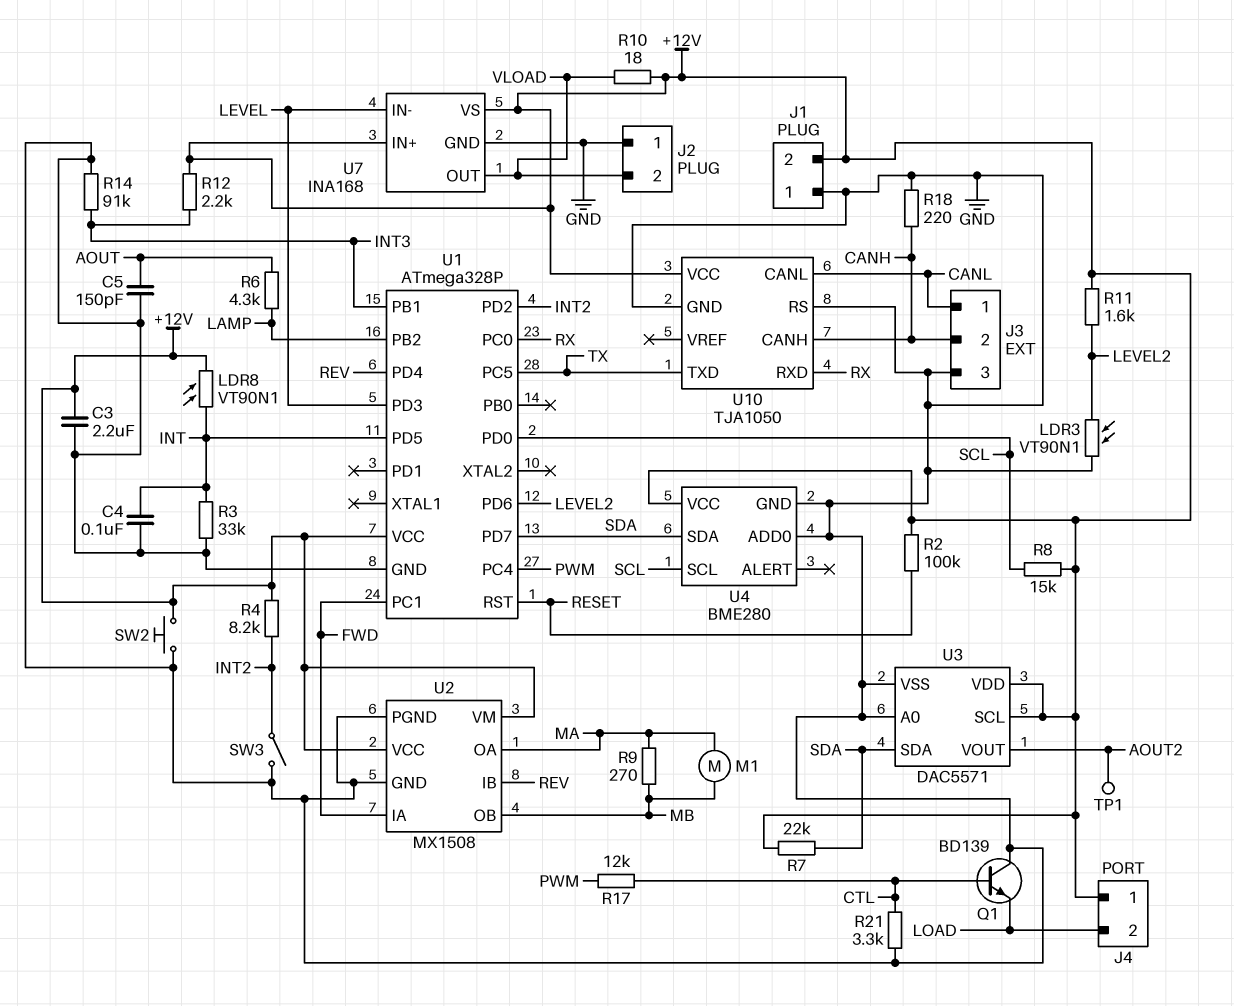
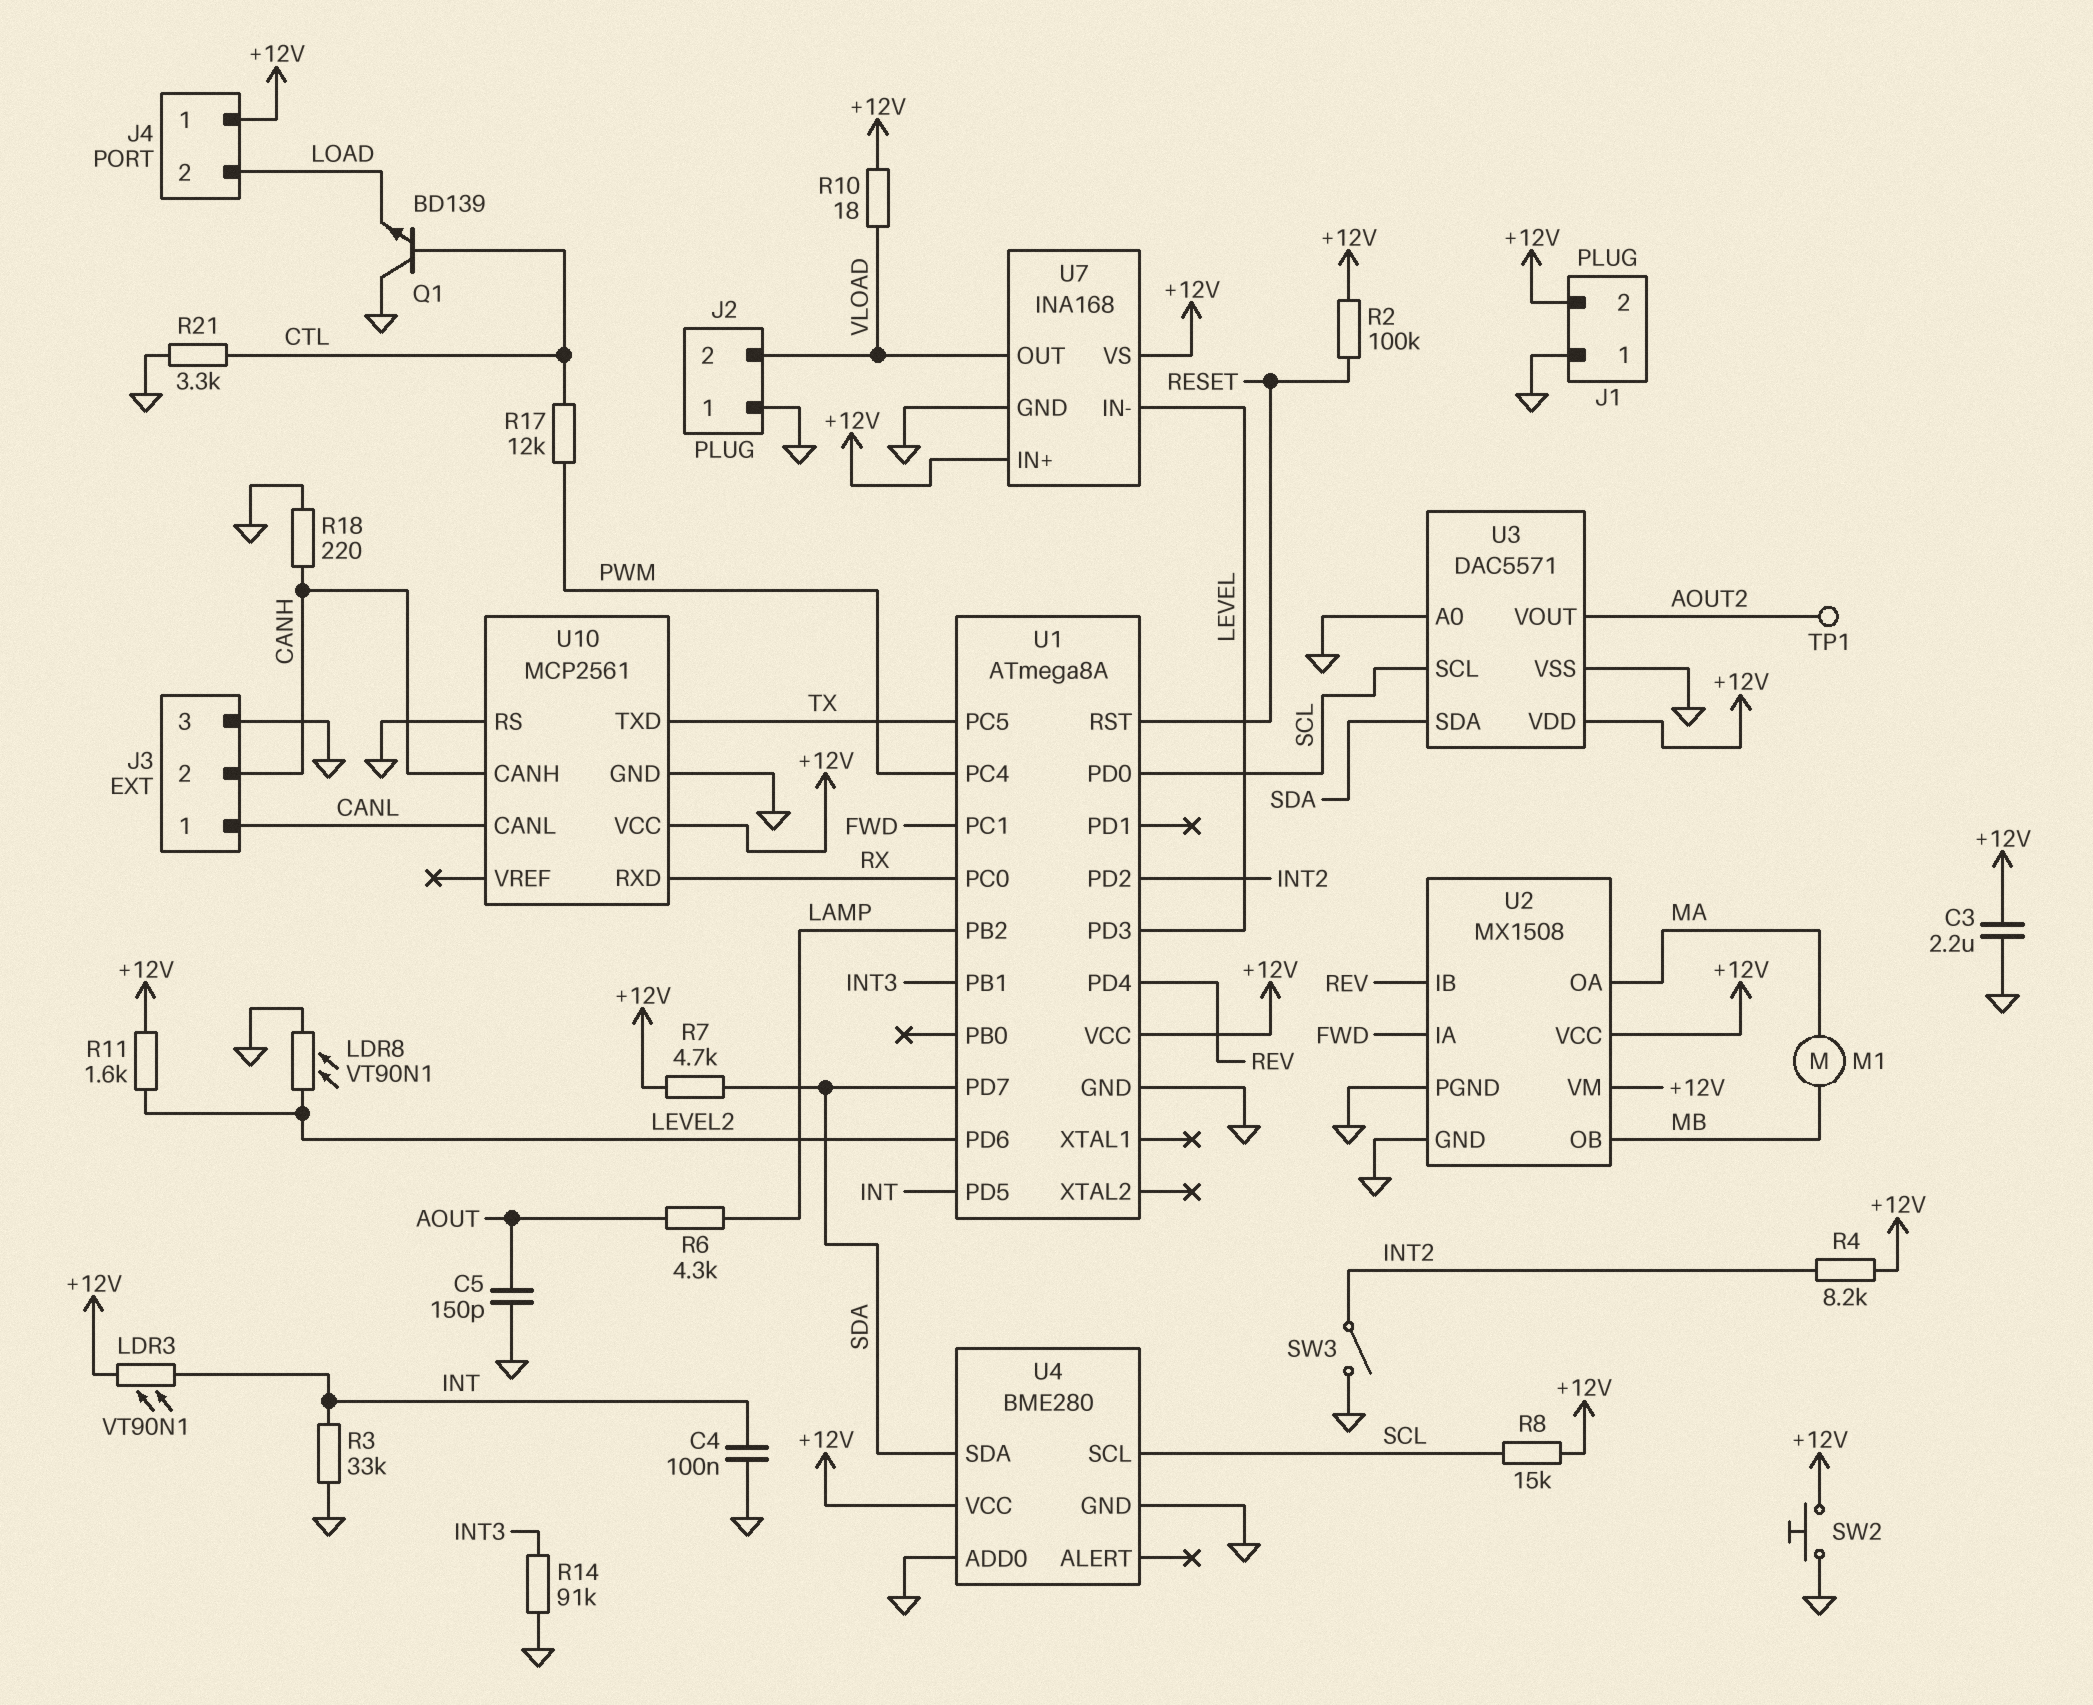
LDR3: VT90N1 (GND, LEVEL2) -> VT90N1 (+12V, INT)
LDR8: VT90N1 (+12V, INT) -> VT90N1 (GND, LEVEL2)
R7: 22k (+12V, SDA) -> 4.7k (+12V, SDA)
R9: 270 (MA, MB) -> none
R12: 2.2k (+12V, INT3) -> none
U1: ATmega328P -> ATmega8A
U3 pin SCL: +12V -> SCL
U10: TJA1050 -> MCP2561

